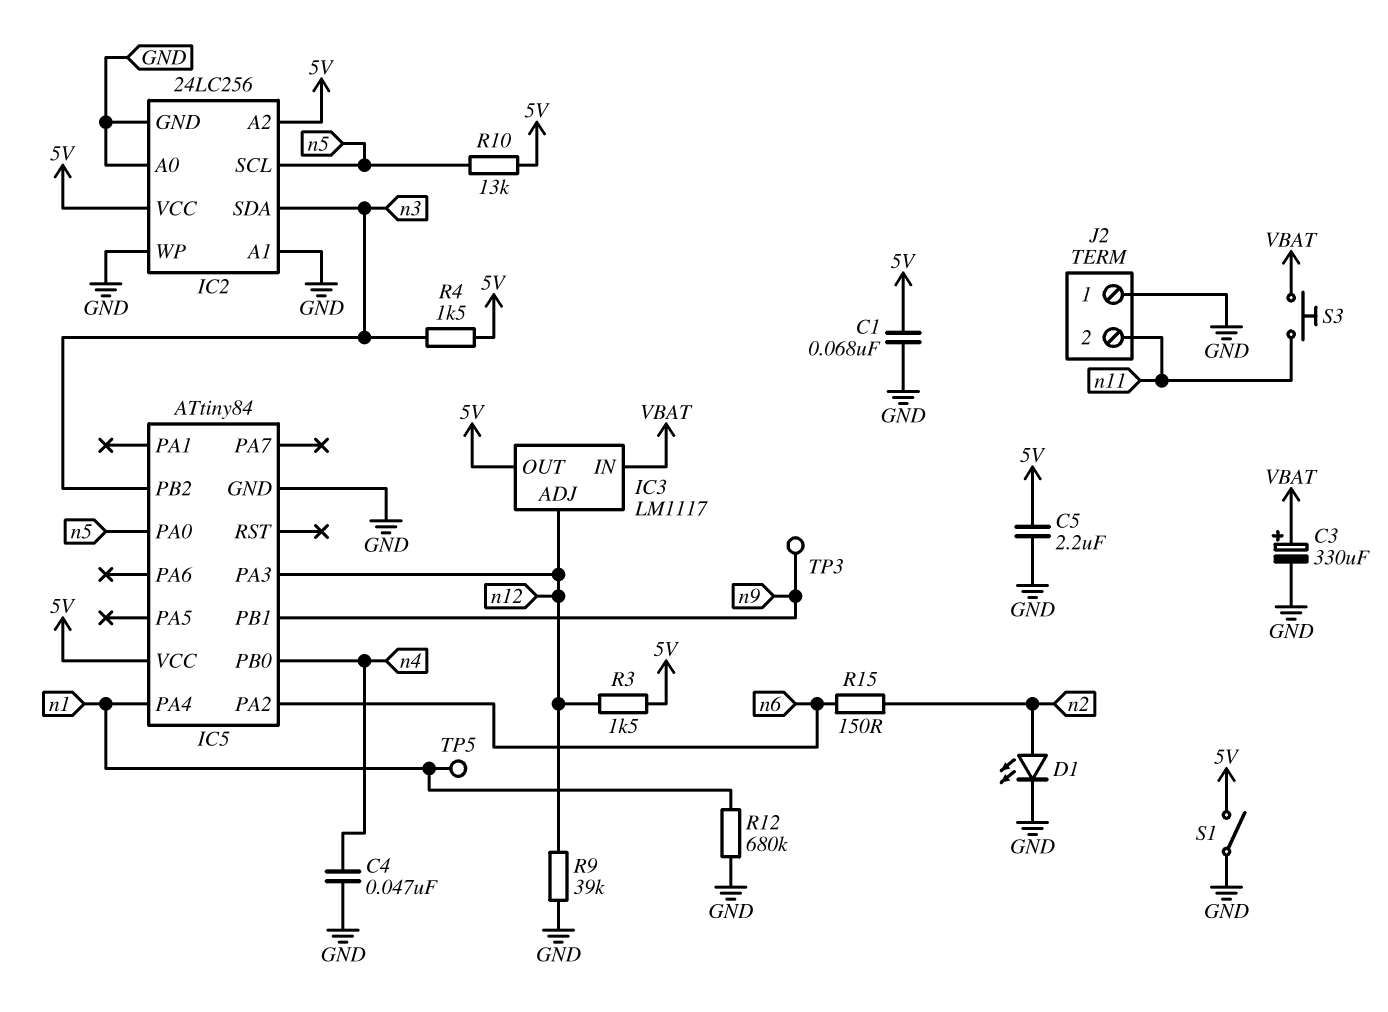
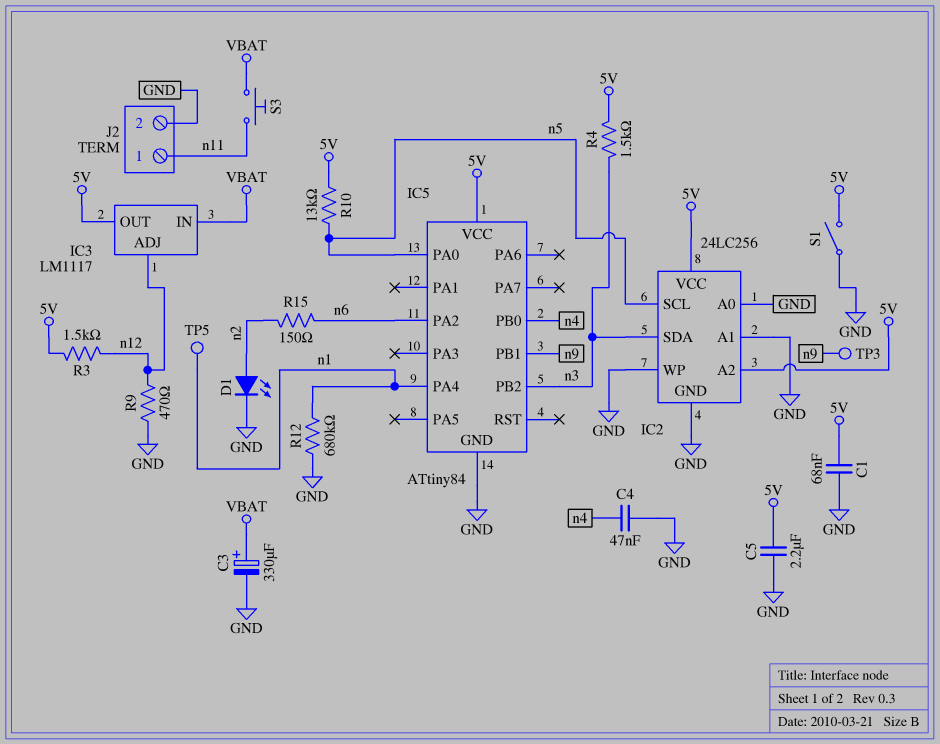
IC5 pin PA3: n12 -> none
J2 pin 1: GND -> n11
J2 pin 2: n11 -> GND
R9: 39k (GND, n12) -> 470 (GND, n12)

